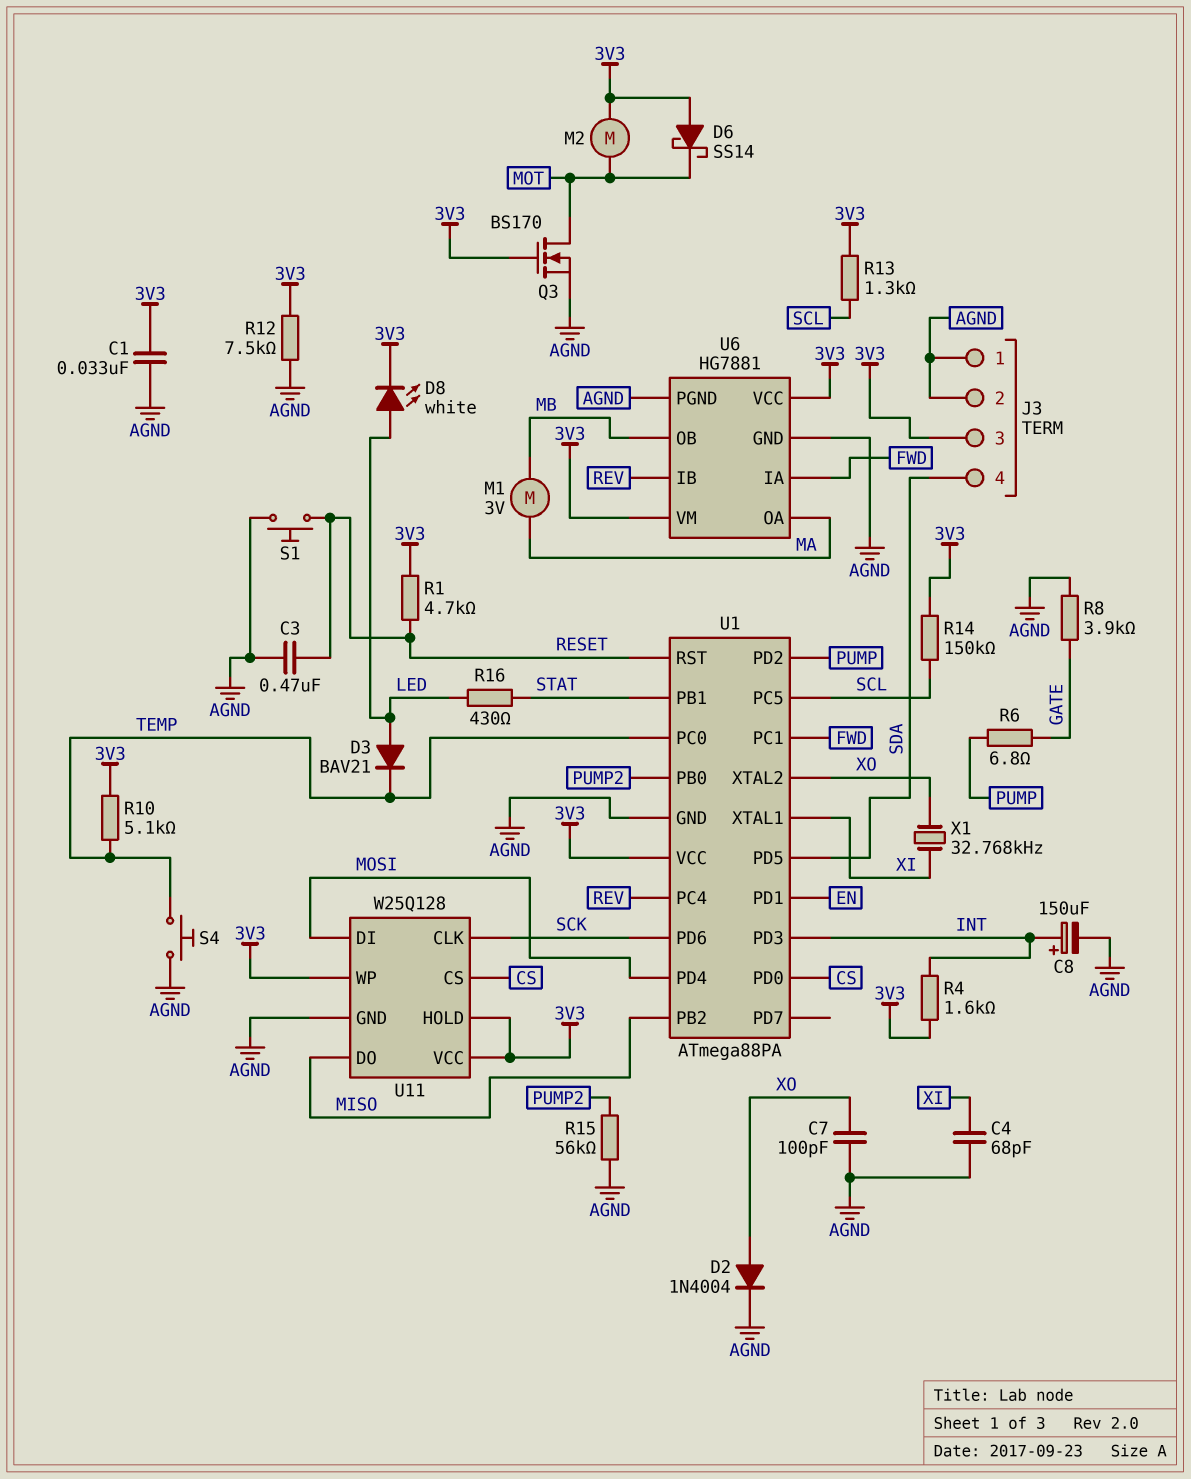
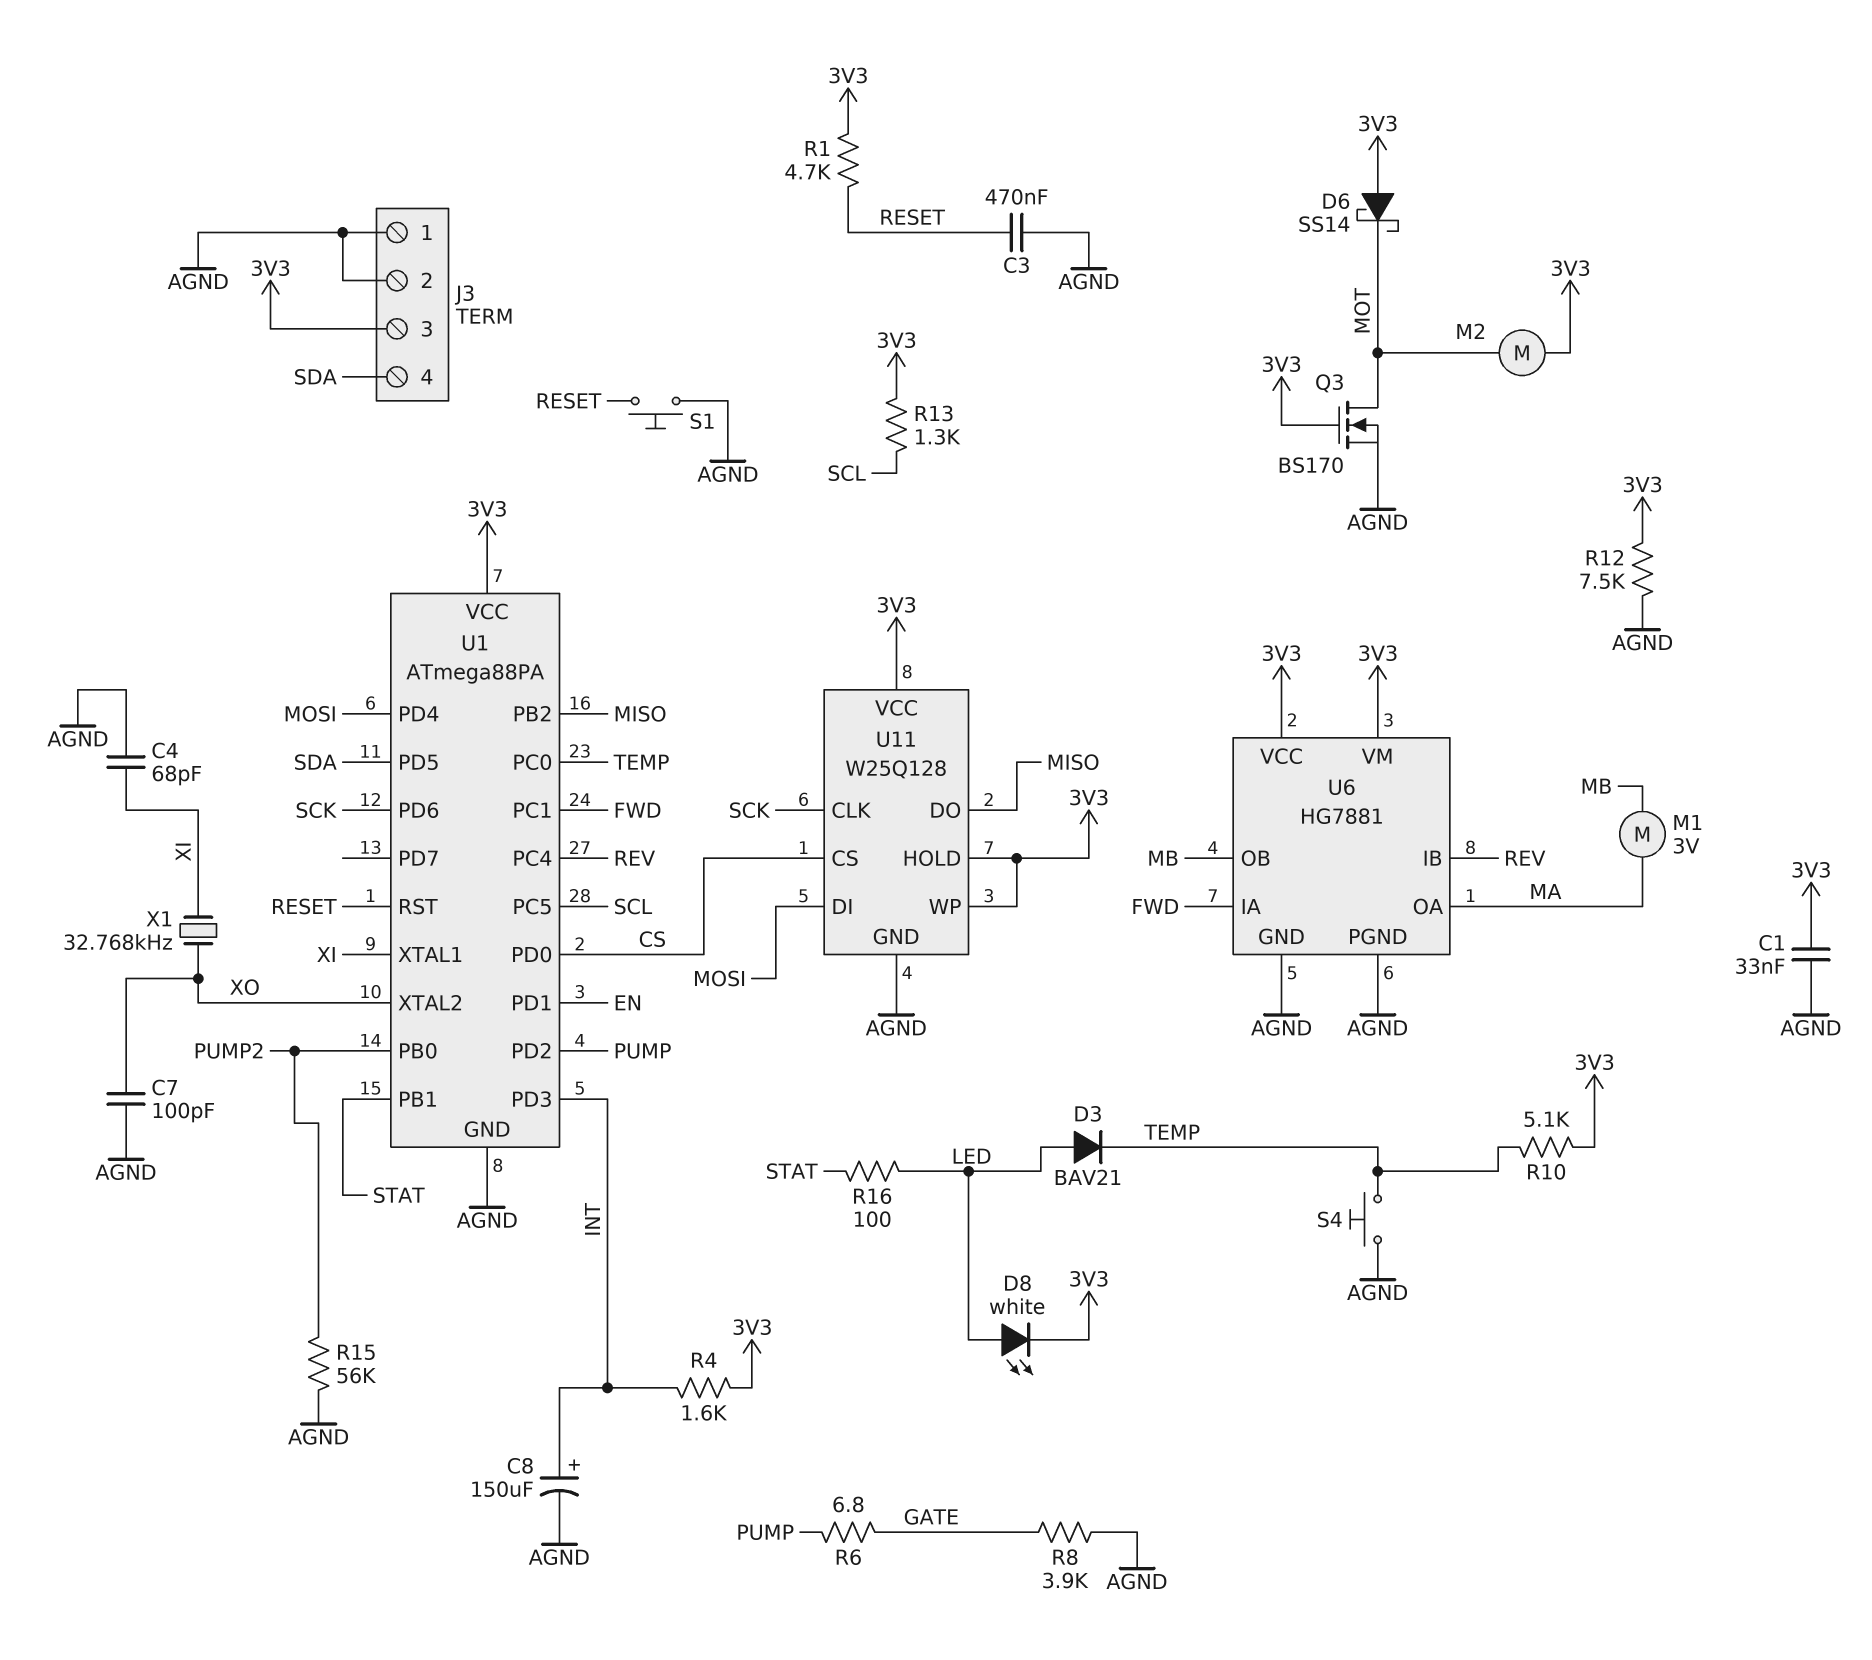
D2: diode 1N4004 (A XO, K AGND) -> none
R14: 150k (3V3, SCL) -> none
R16: 430 (LED, STAT) -> 100 (LED, STAT)

